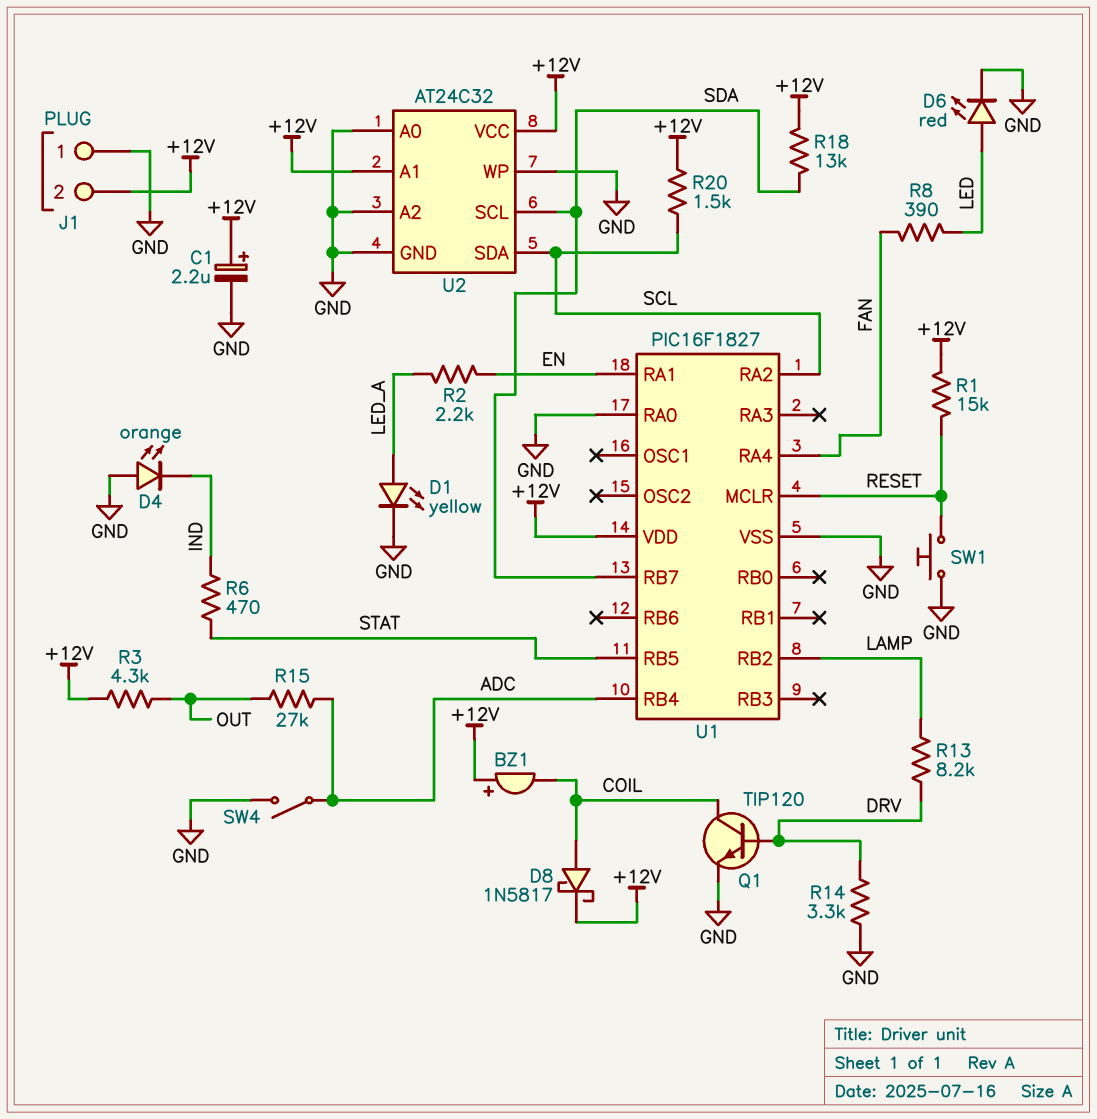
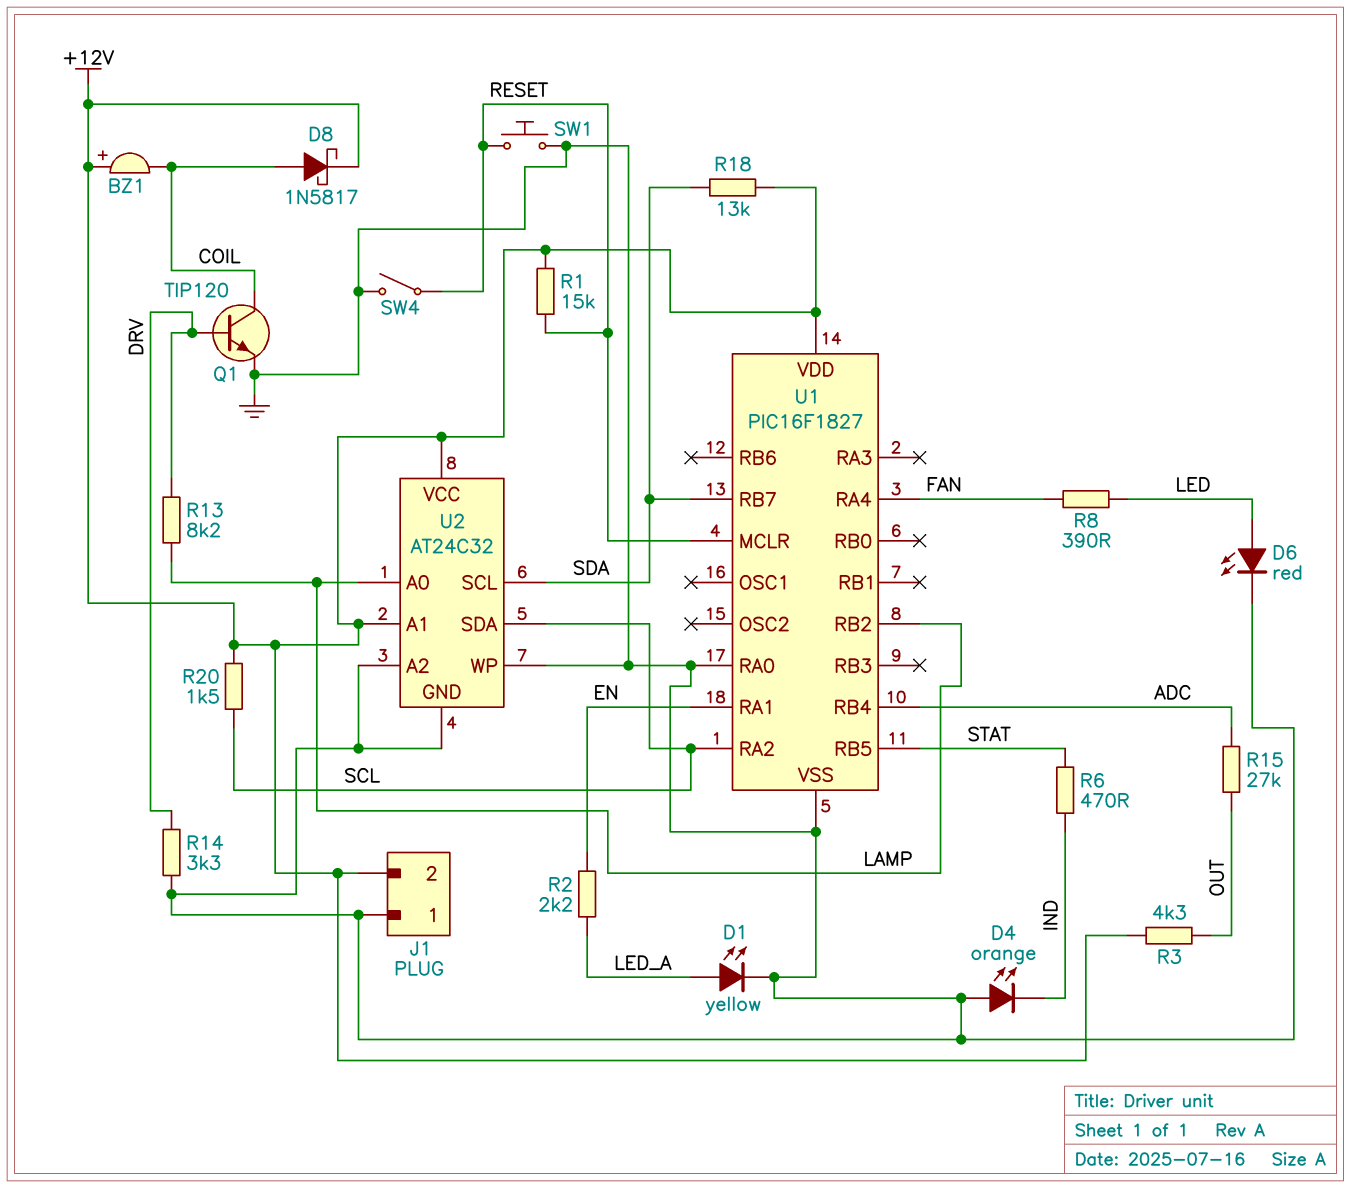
C1: 2.2uF (plus +12V, minus GND) -> none
SW4: switch (ADC, GND) -> switch (GND, RESET)
U2 pin A0: GND -> LAMP

